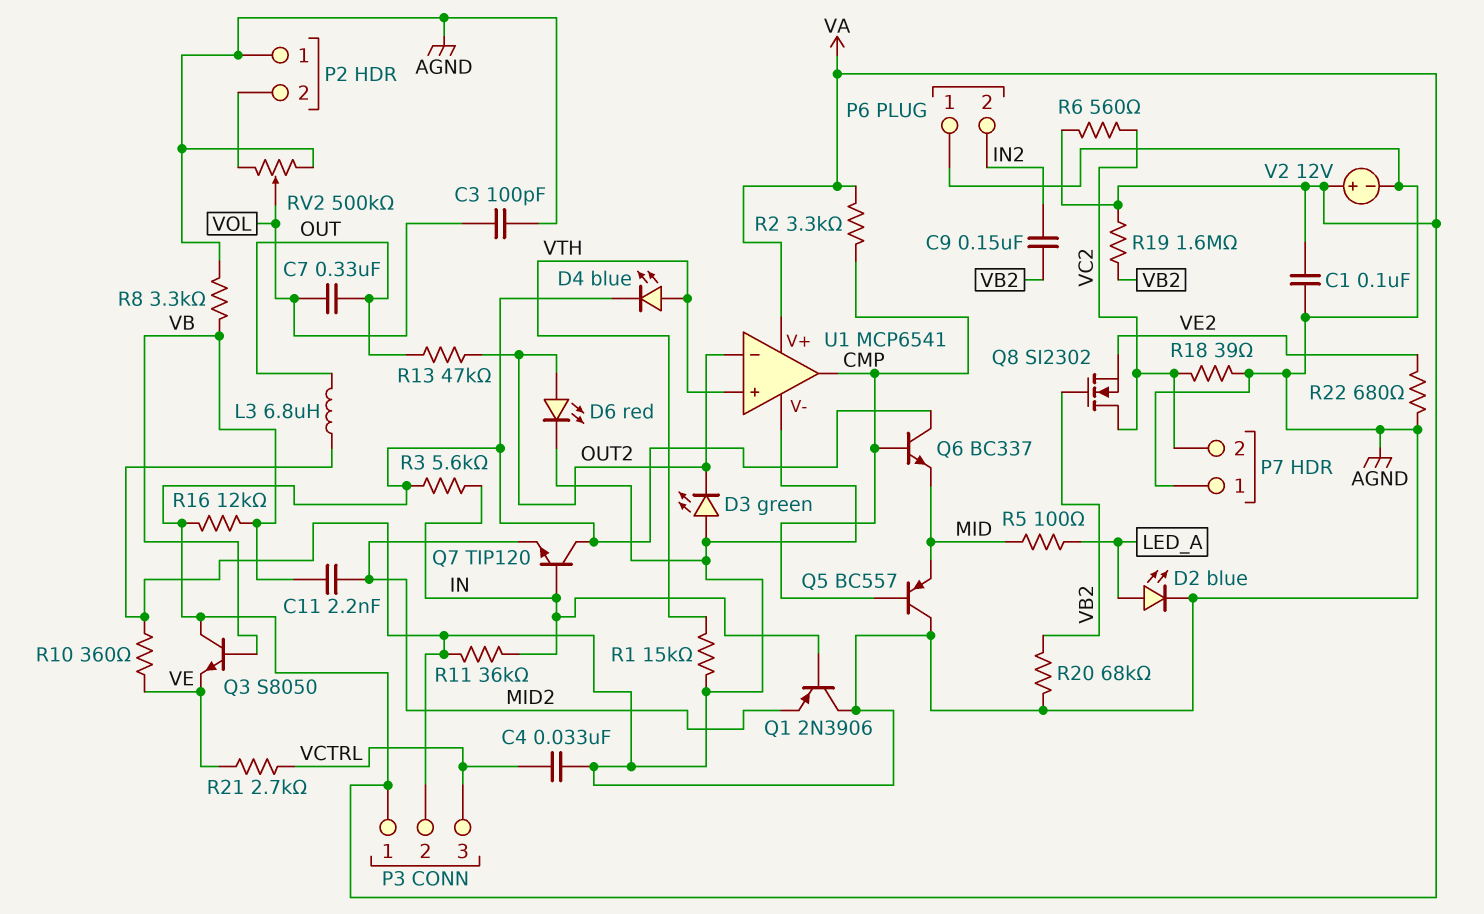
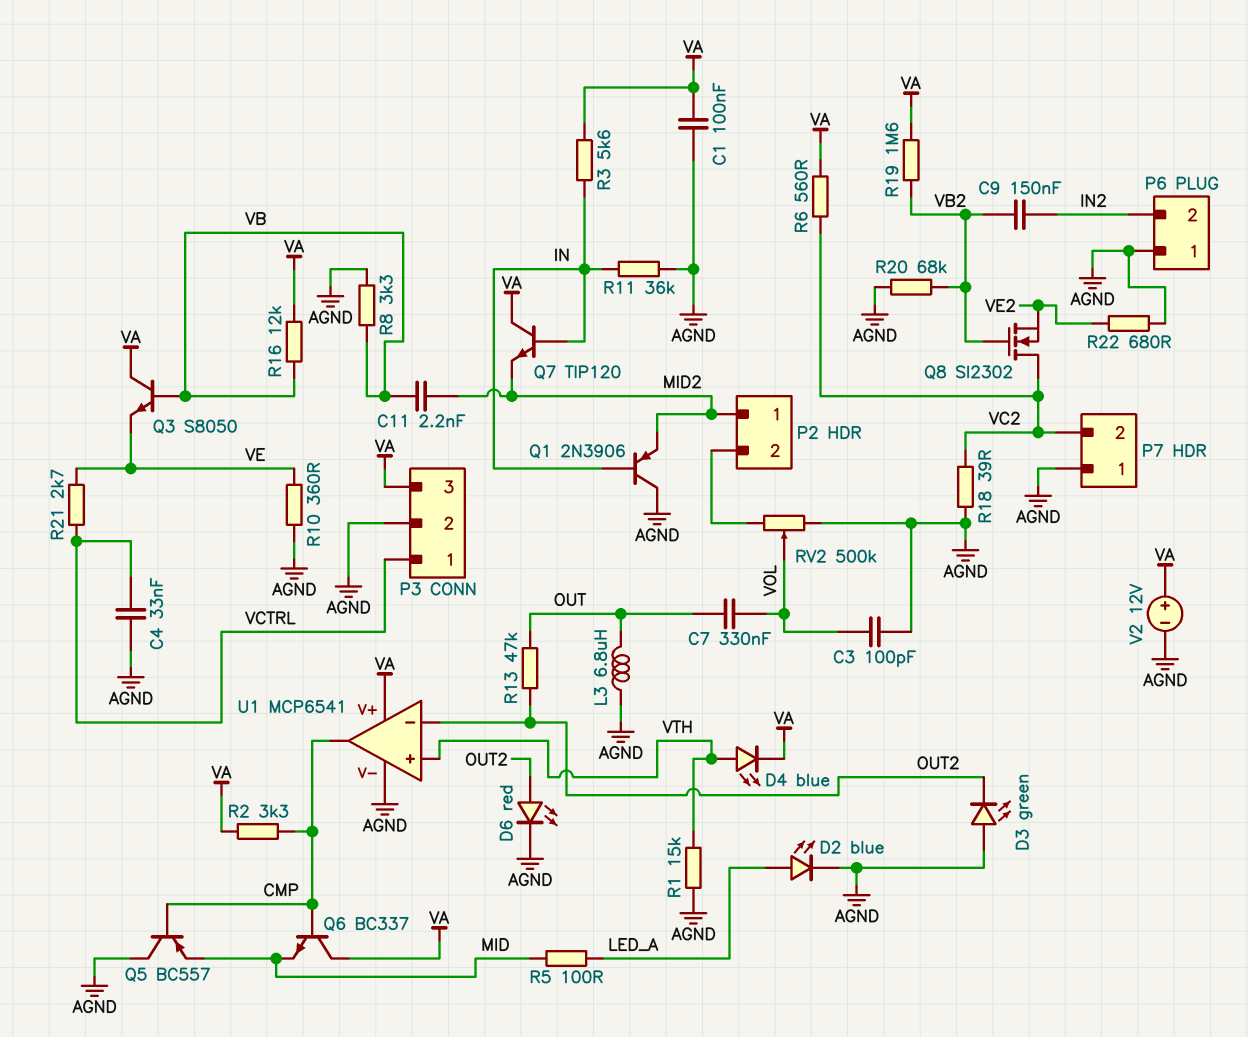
P2 pin 1: AGND -> MID2
P3 pin 1: VA -> VCTRL
P3 pin 3: VCTRL -> VA

